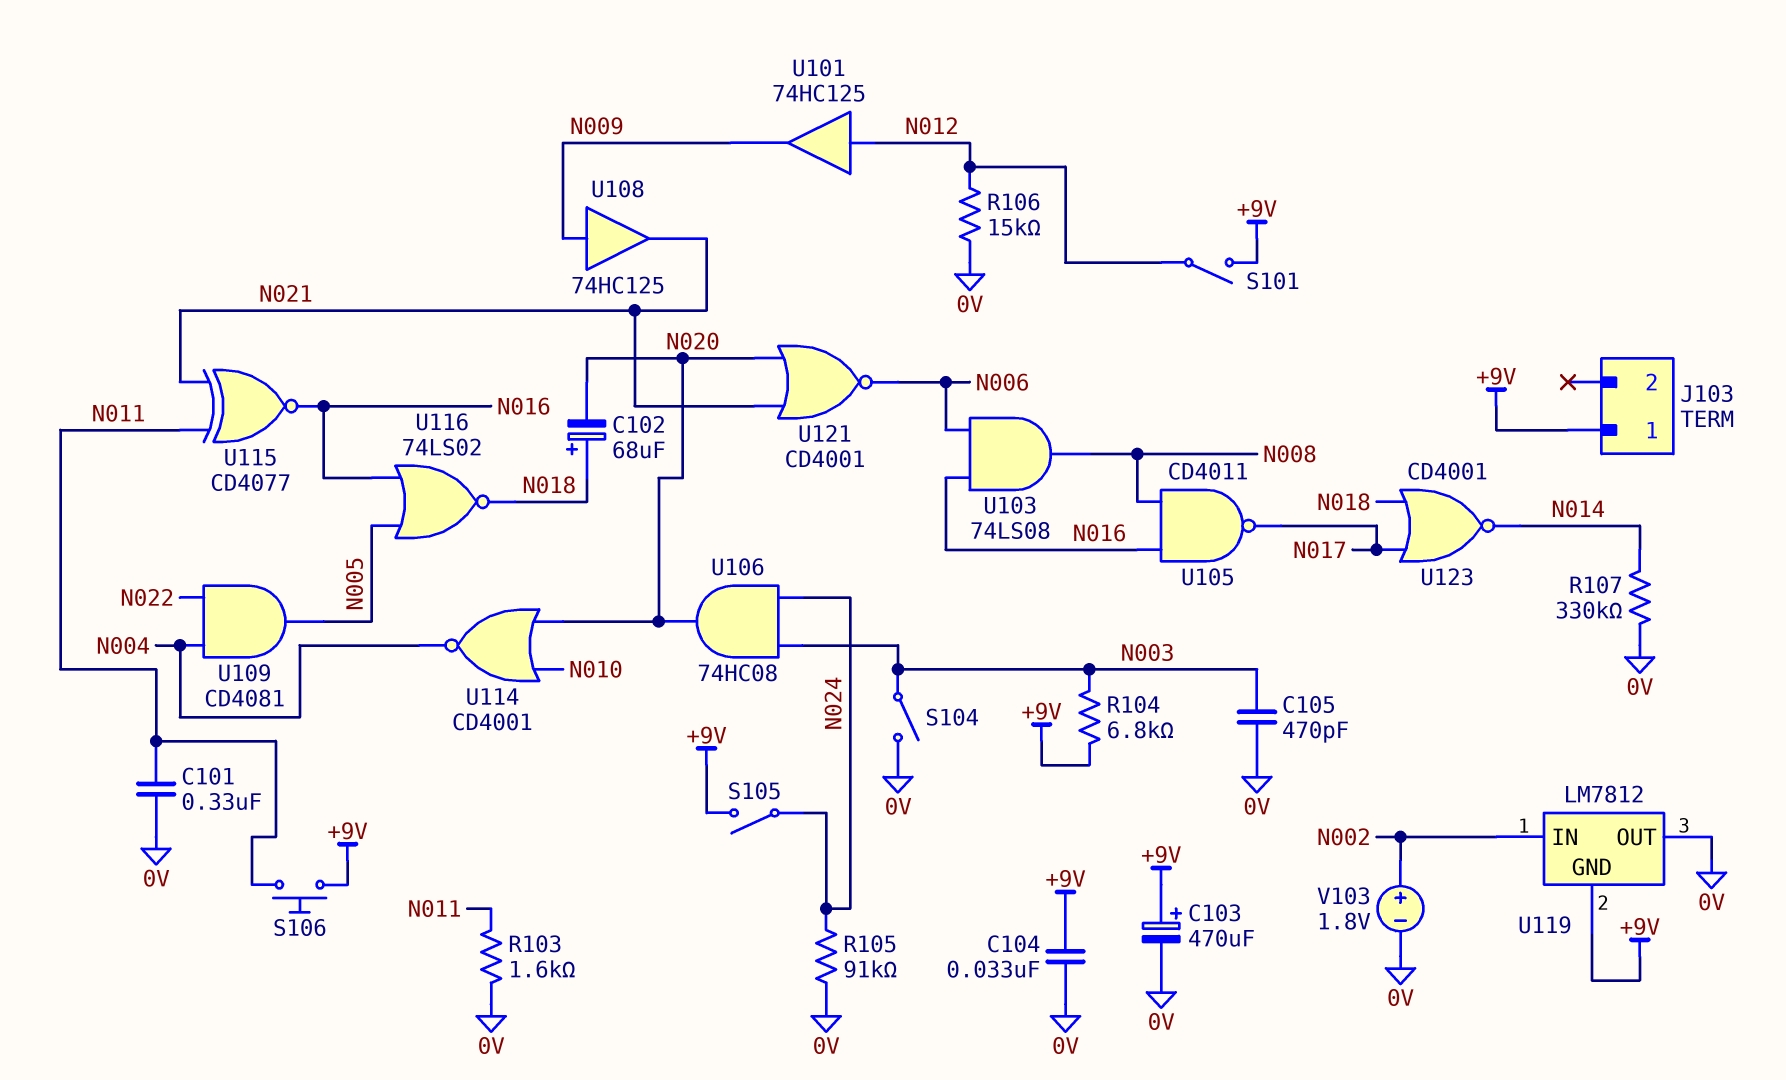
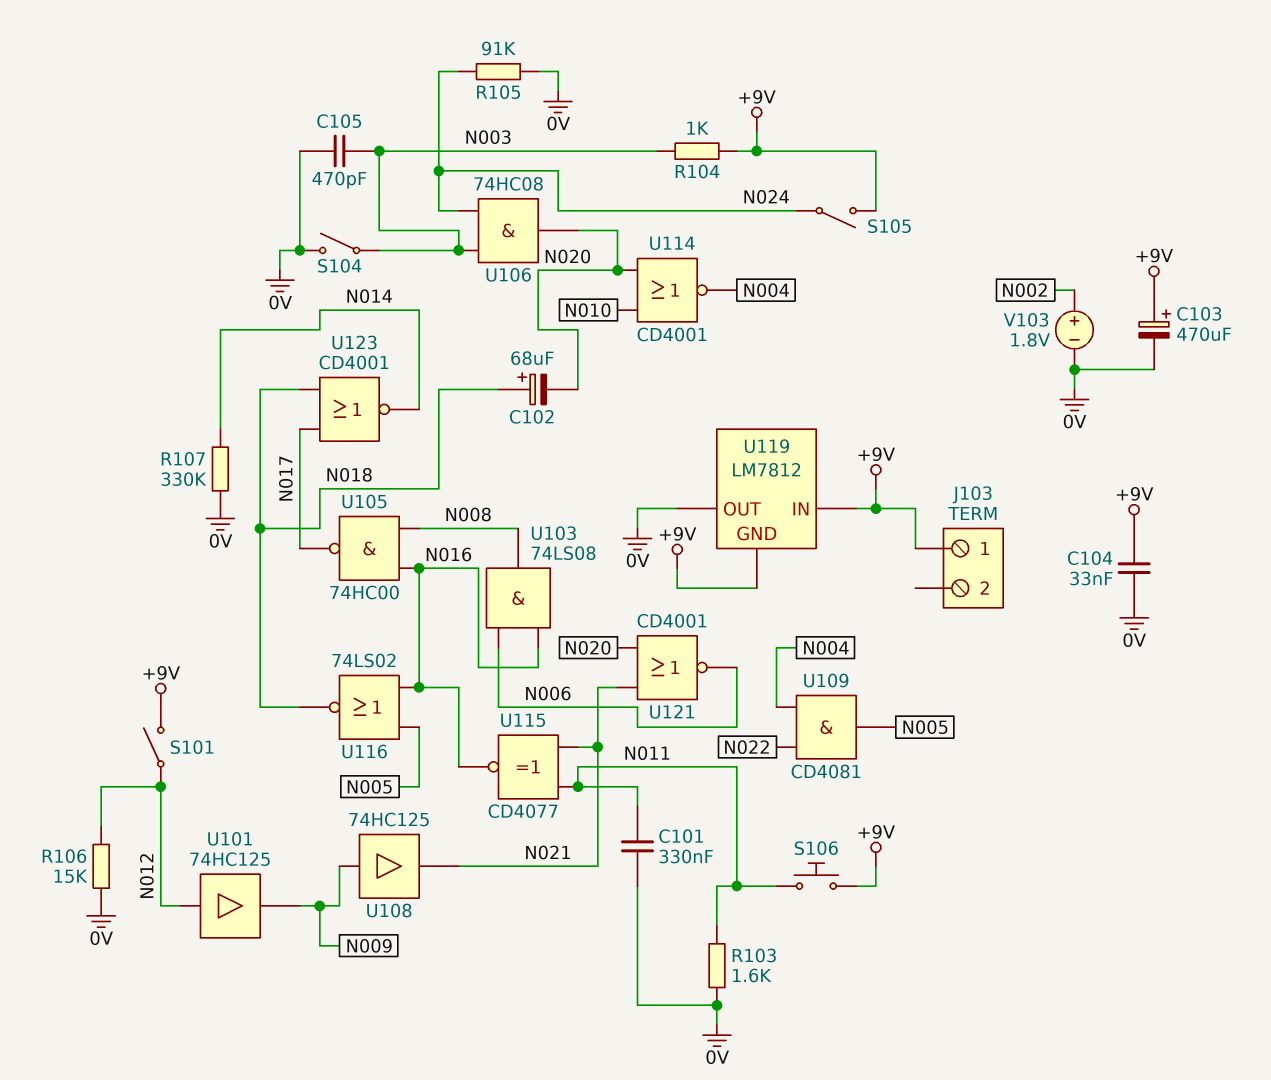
R104: 6.8k (+9V, N003) -> 1k (+9V, N003)
U105: NAND CD4011 (in N008, in N016, out N017) -> NAND 74HC00 (in N008, in N016, out N017)
U119 pin IN: N002 -> +9V

